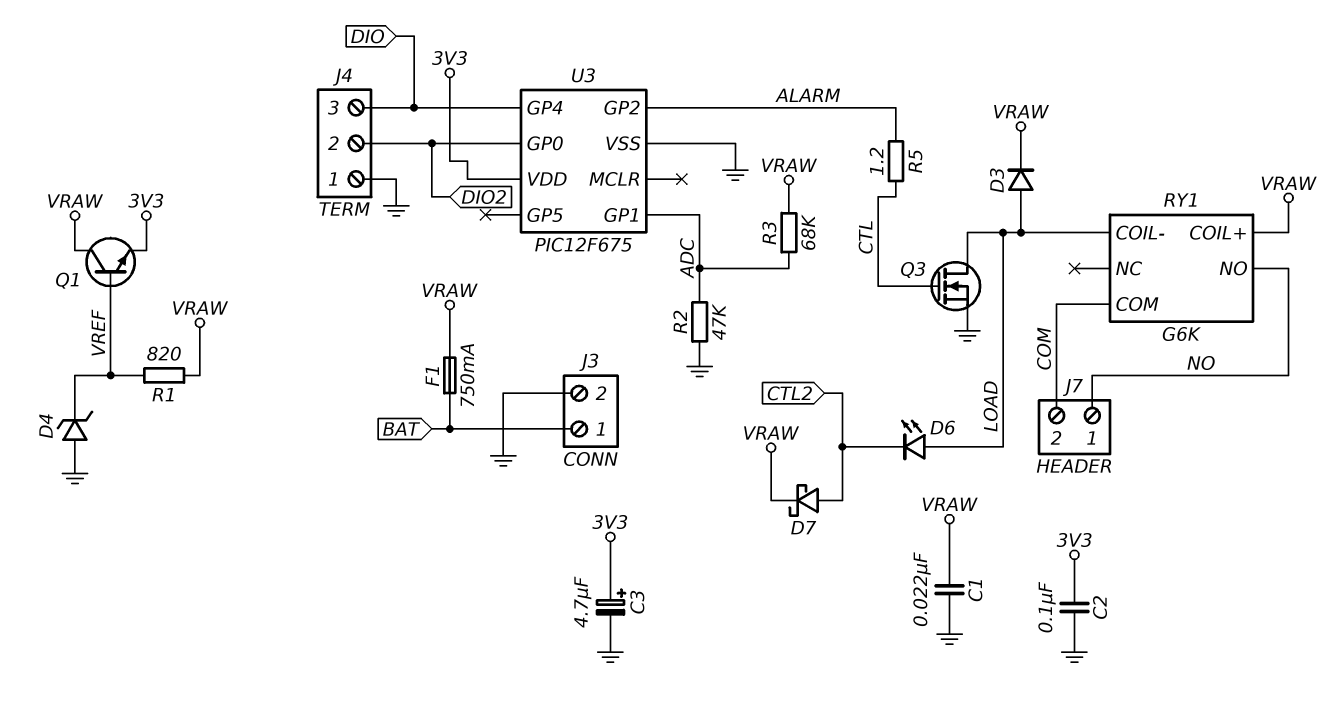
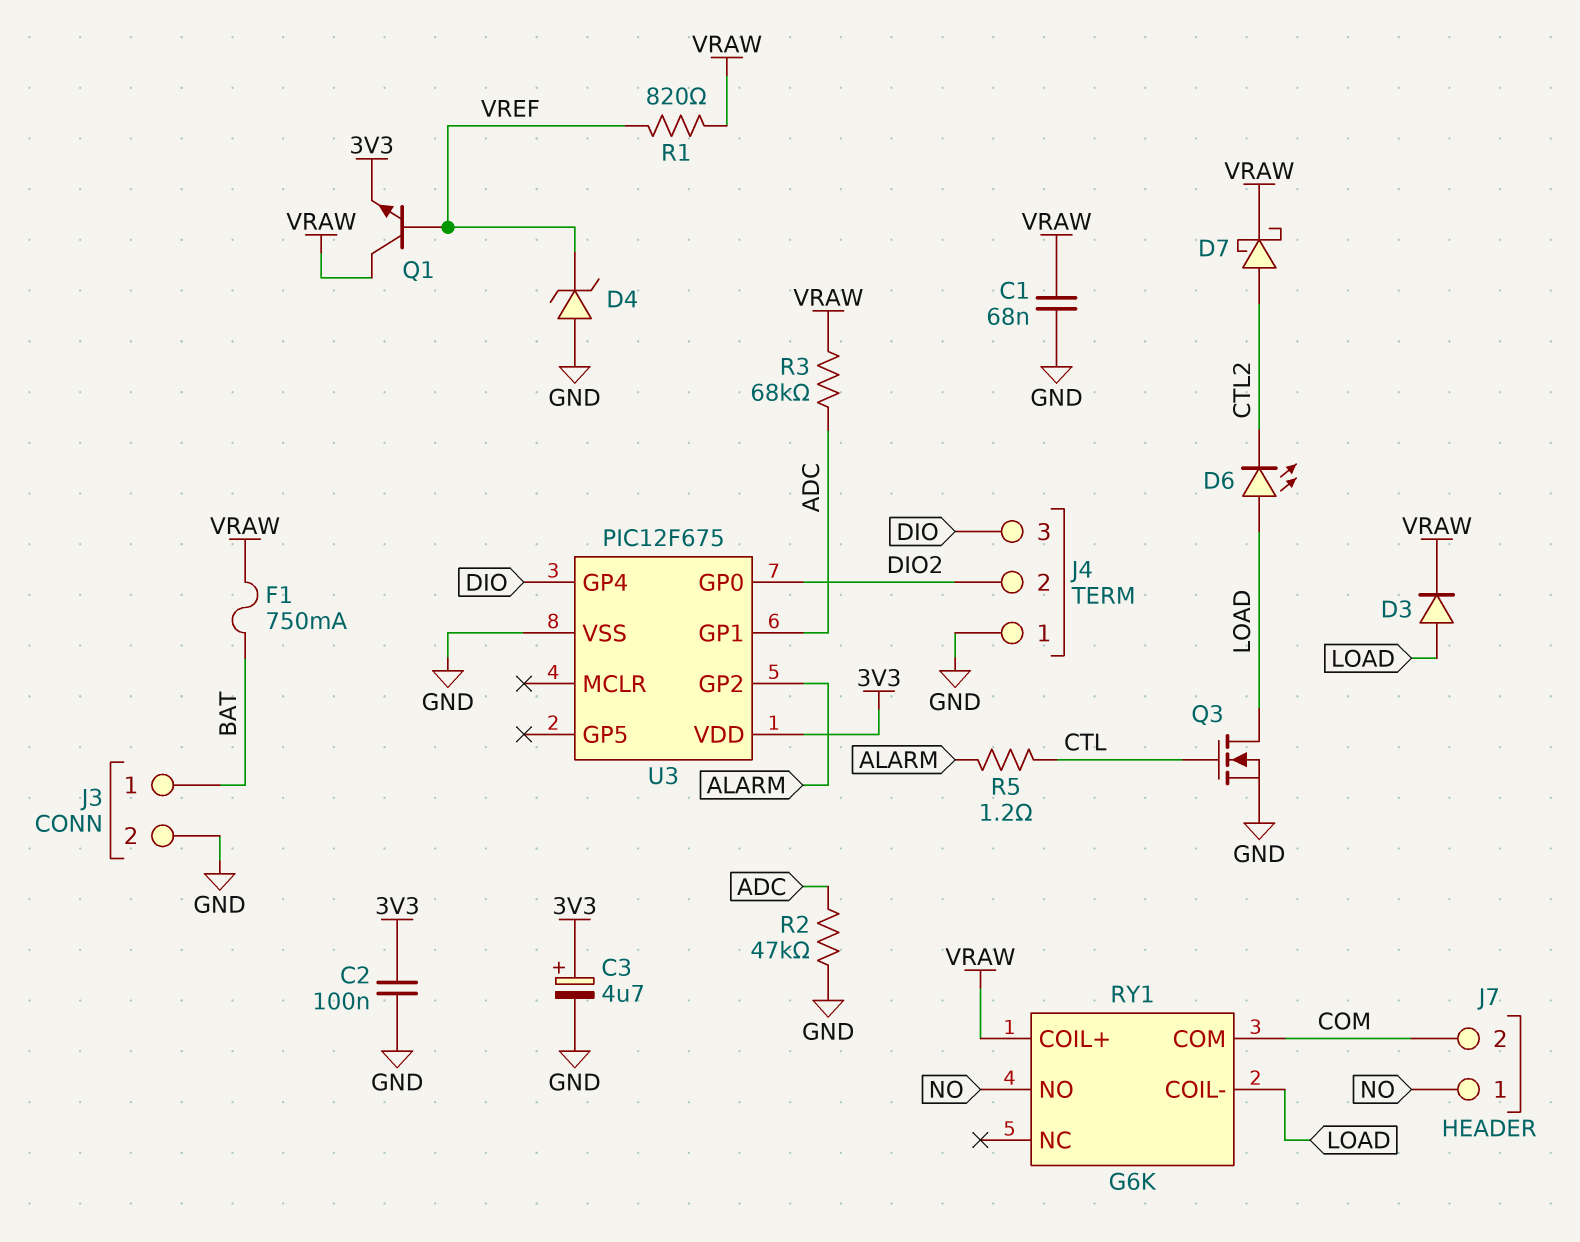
C1: 22nF (GND, VRAW) -> 68nF (GND, VRAW)

